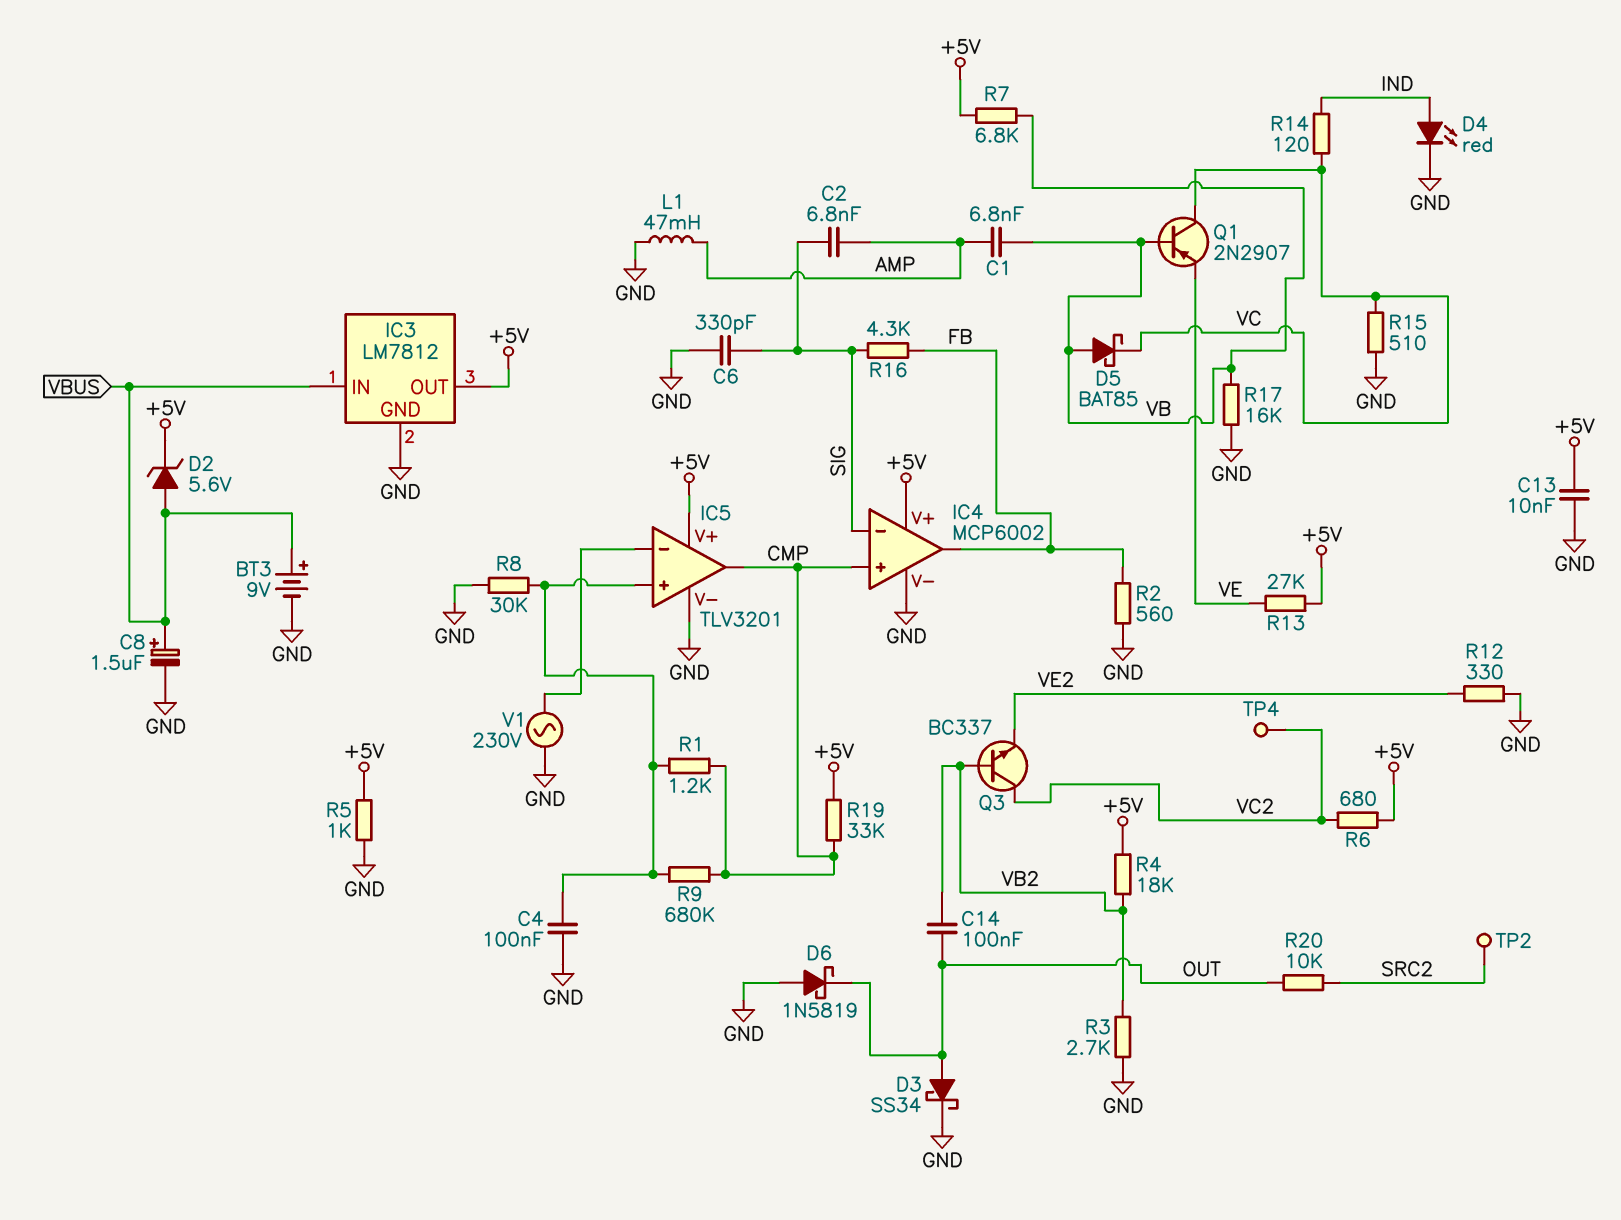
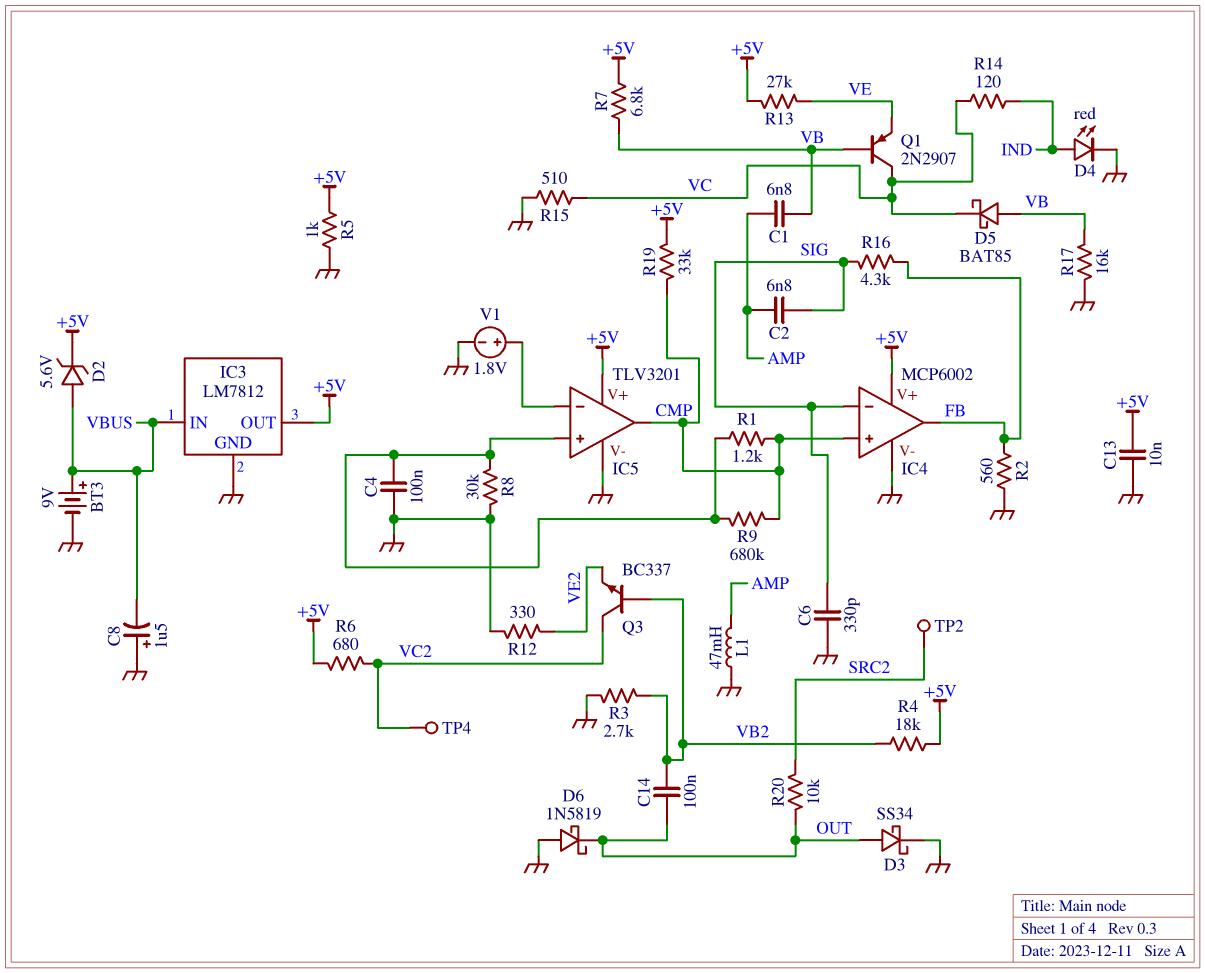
C8: 1.5uF (plus VBUS, minus GND) -> 1.5uF (plus GND, minus VBUS)
V1: AC 230V (GND, IC5/in-) -> 1.8V (plus IC5/in-, minus GND)

